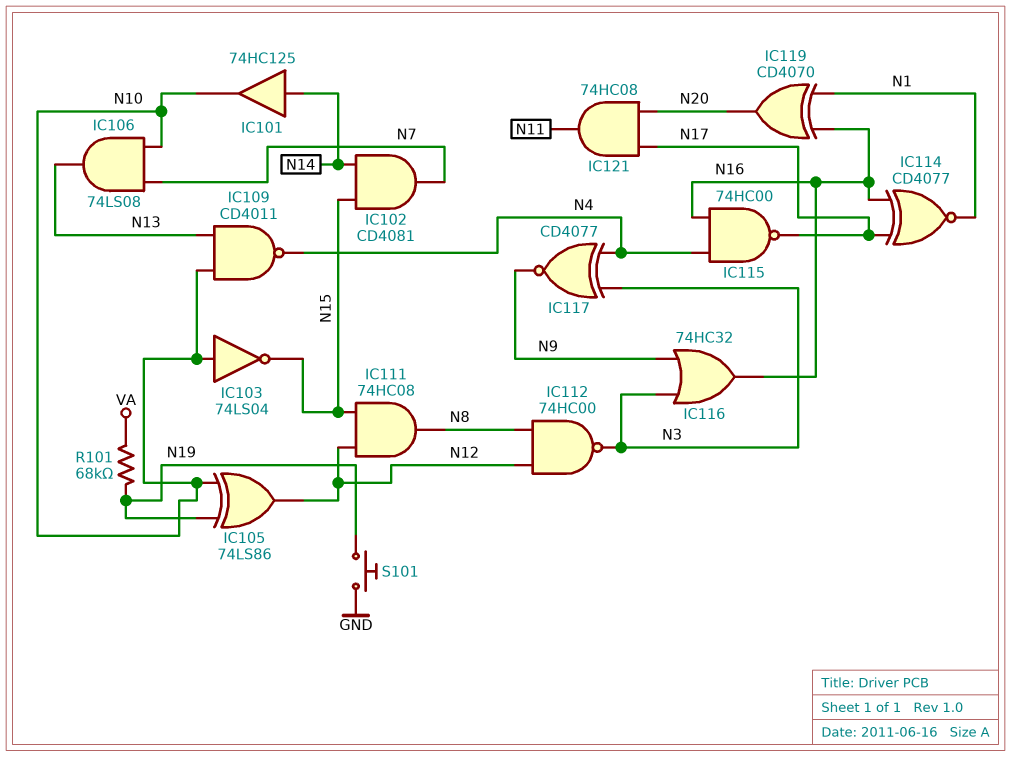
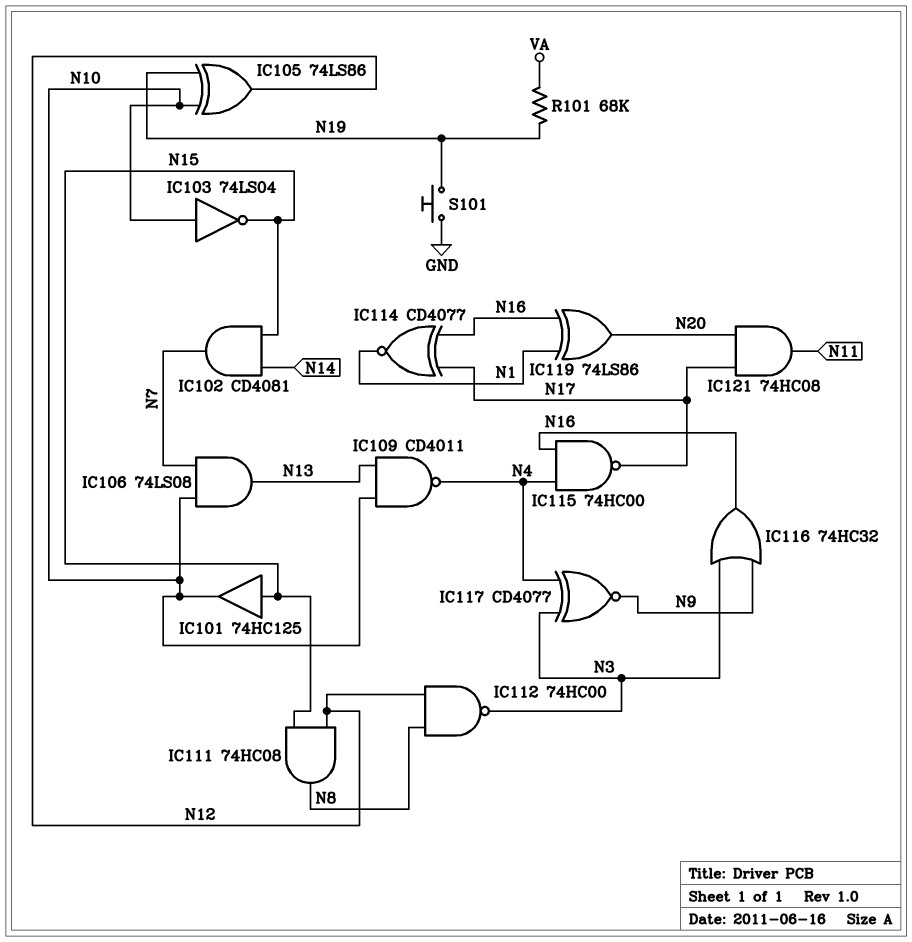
IC101: buffer 74HC125 (in N14, out N10) -> buffer 74HC125 (in N15, out N10)
IC119: XOR CD4070 (in N1, in N16, out N20) -> XOR 74LS86 (in N1, in N16, out N20)

